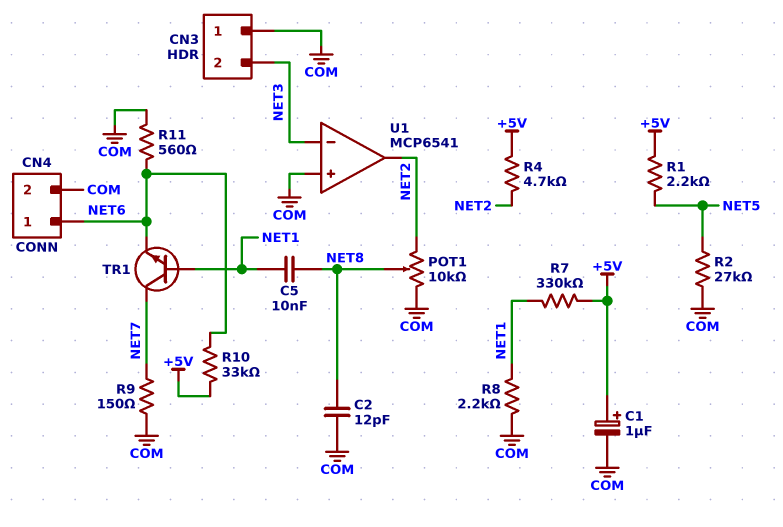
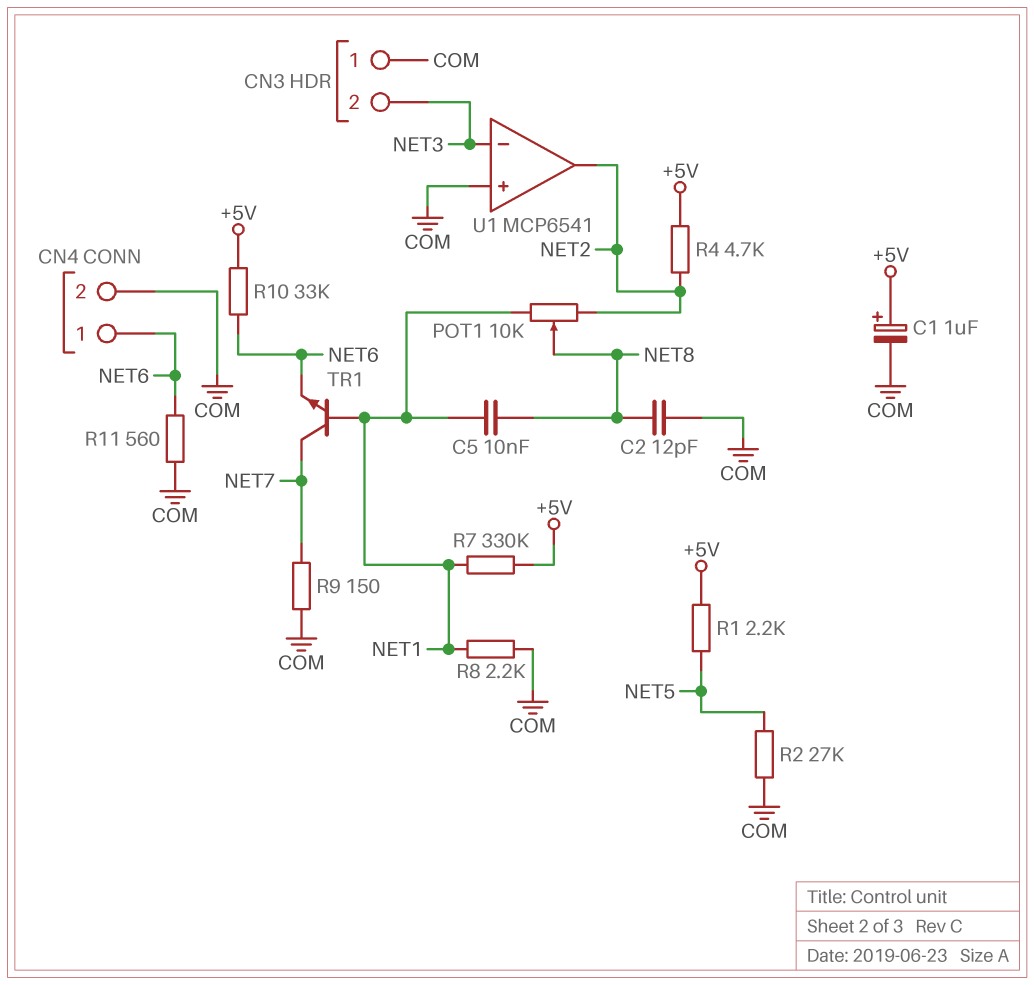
POT1: 10k (COM, NET2, wiper NET8) -> 10k (NET1, NET2, wiper NET8)

